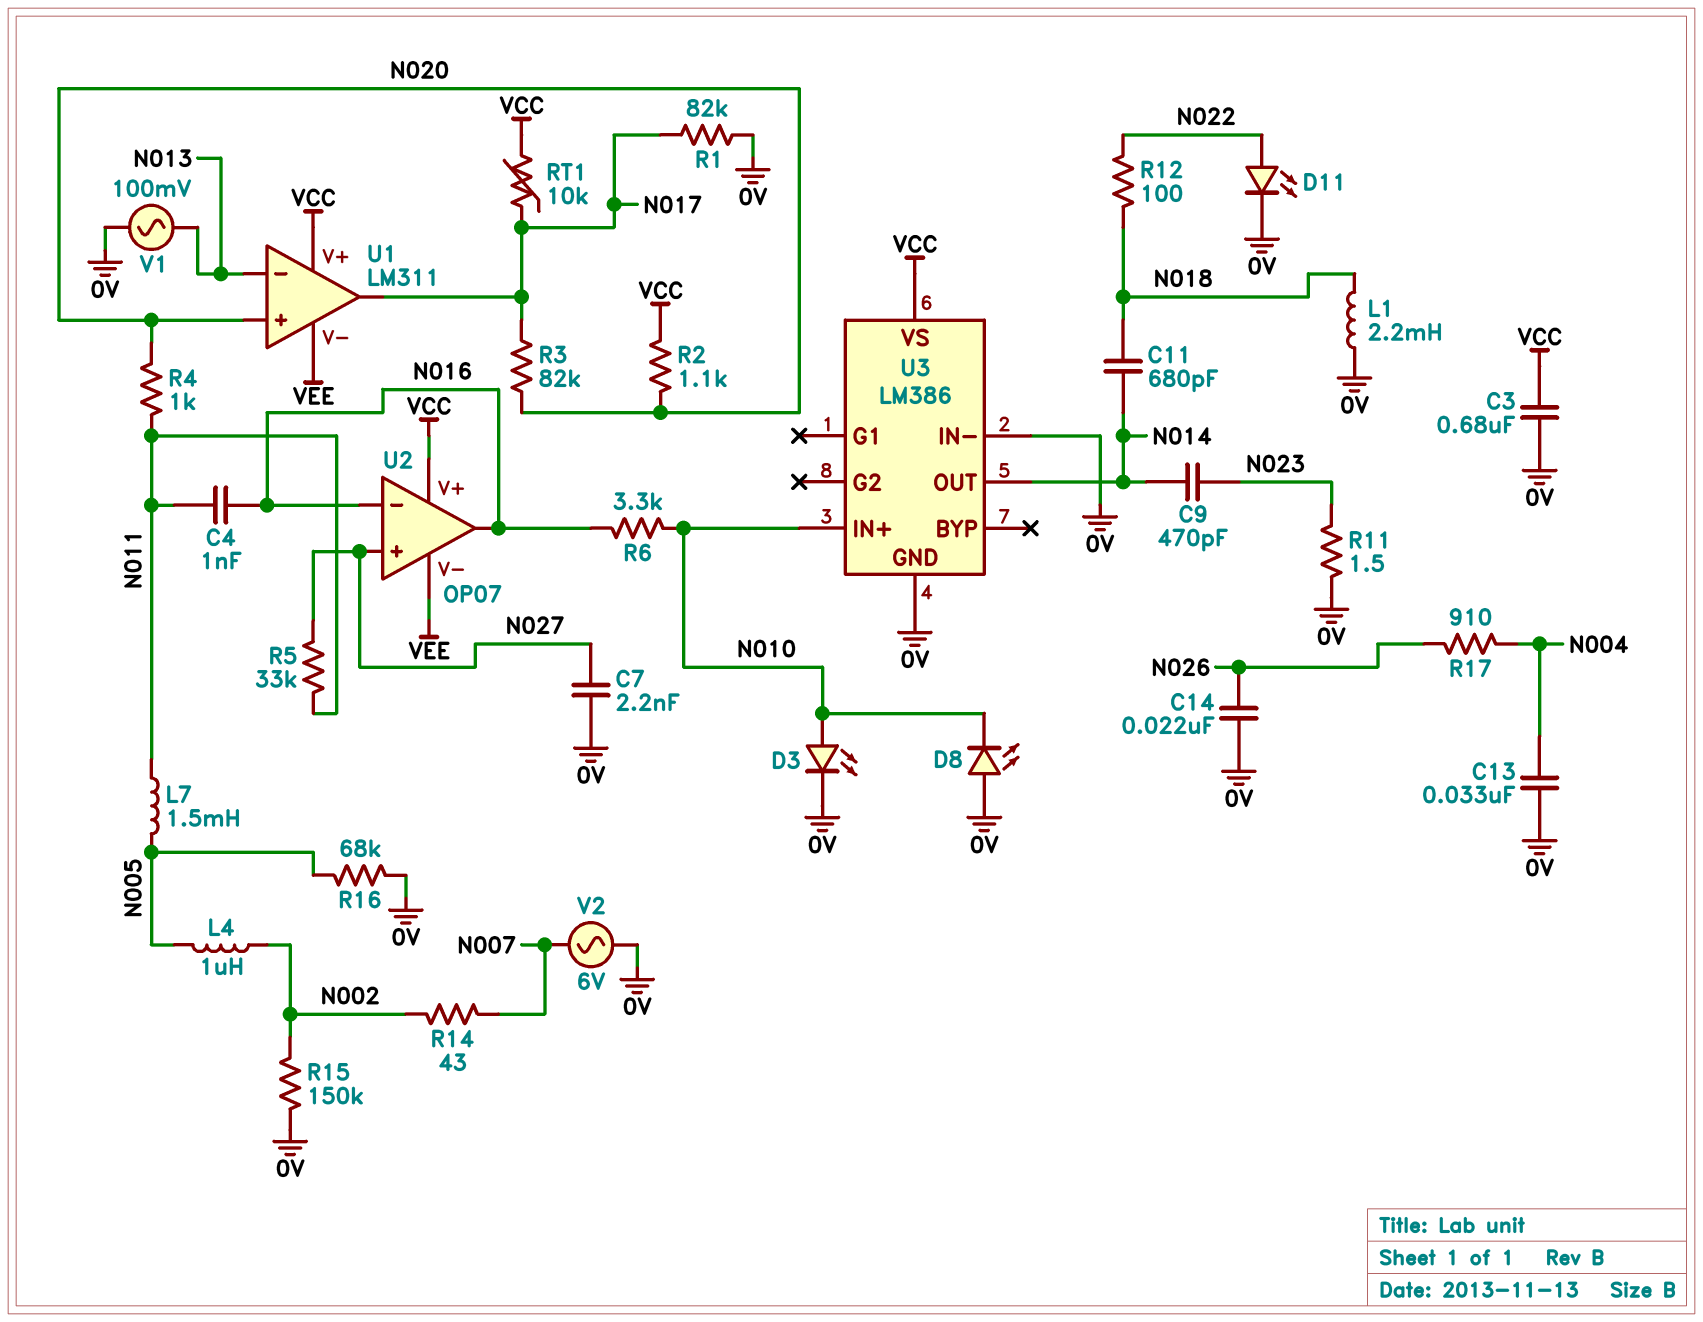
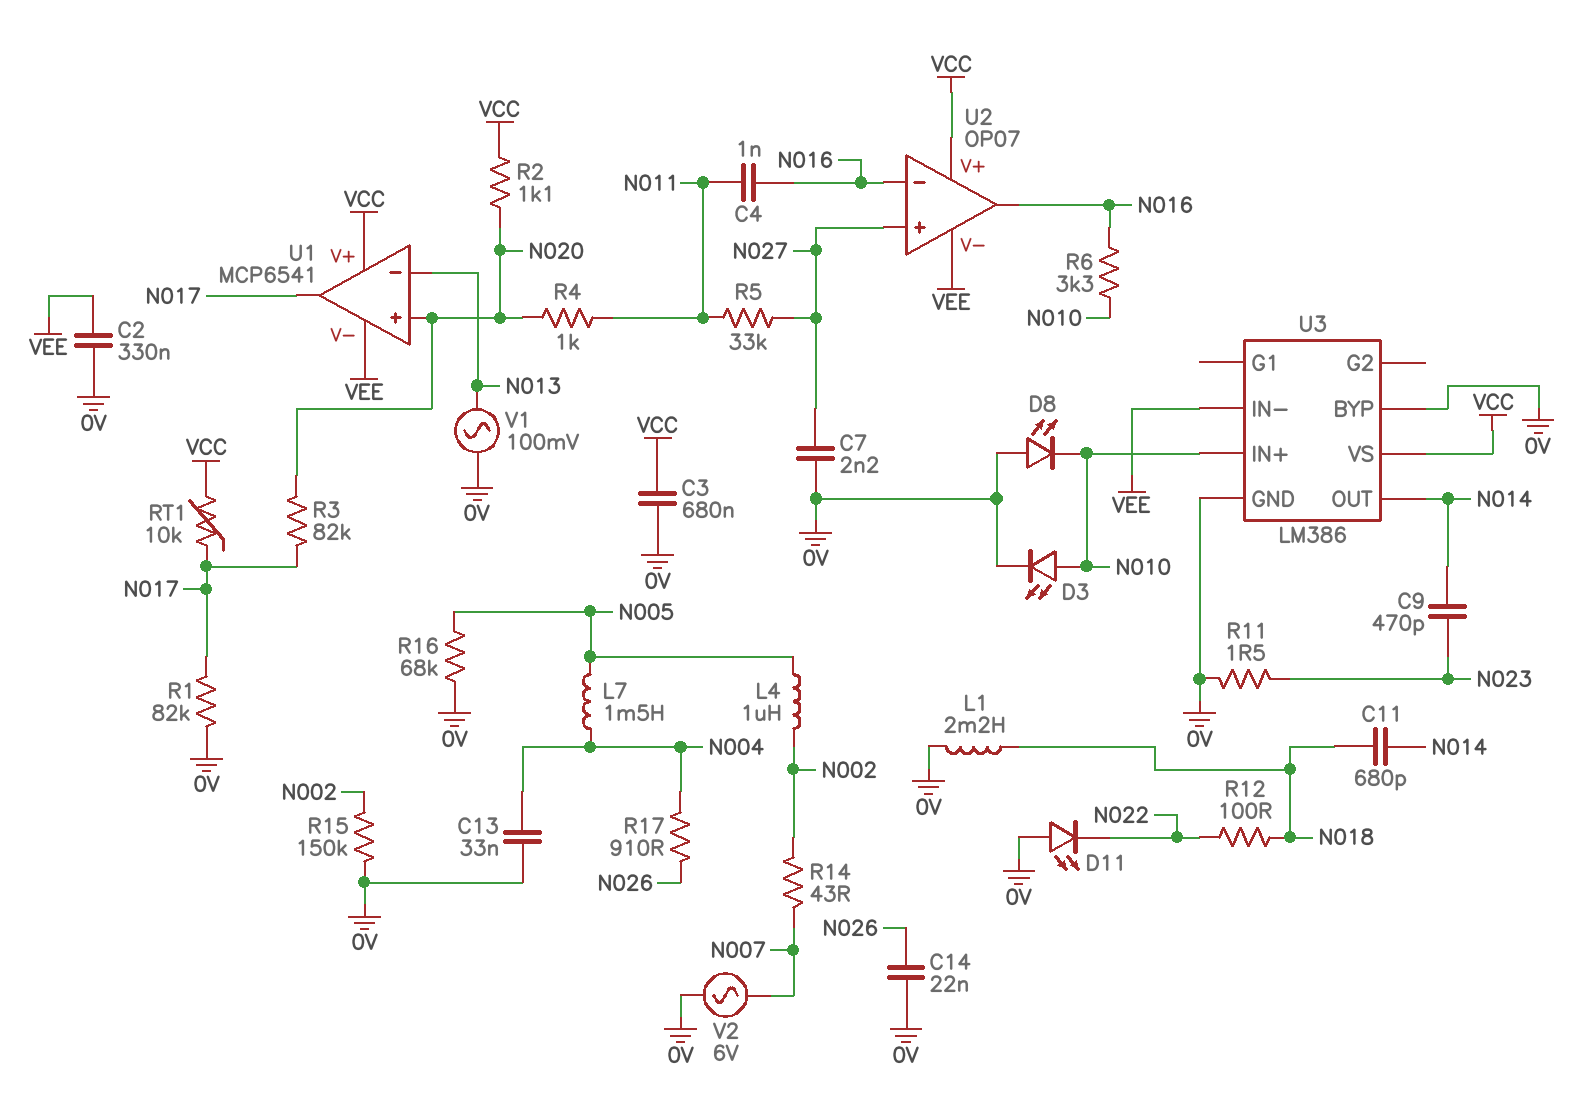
C2: none -> 330nF (0V, VEE)
D11: LED (A N022, K 0V) -> LED (A 0V, K N022)
L7: 1.5mH (N005, N011) -> 1.5mH (N004, N005)
U1: LM311 -> MCP6541
U3 pin BYP: none -> 0V
U3 pin IN-: 0V -> VEE

